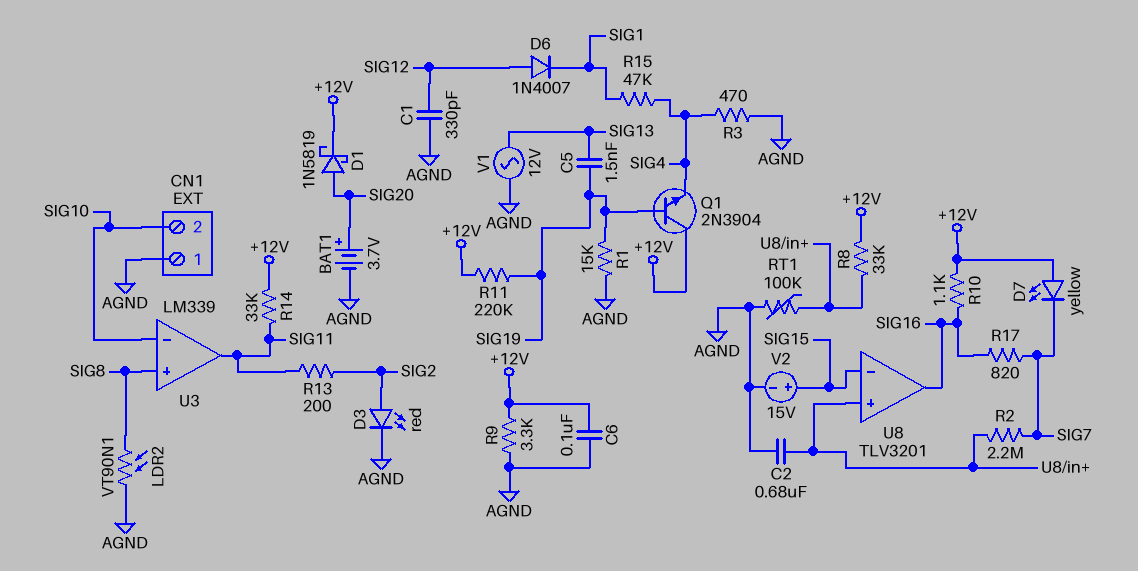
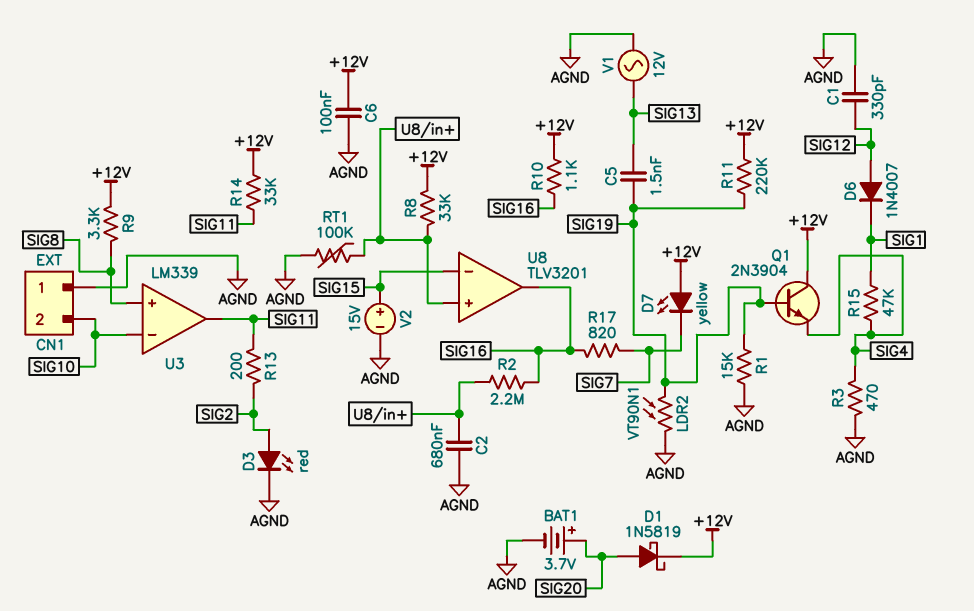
LDR2: VT90N1 (AGND, SIG8) -> VT90N1 (AGND, SIG19)
R2: 2.2M (SIG7, U8/in+) -> 2.2M (SIG16, U8/in+)
R9: 3.3k (+12V, AGND) -> 3.3k (+12V, SIG8)

